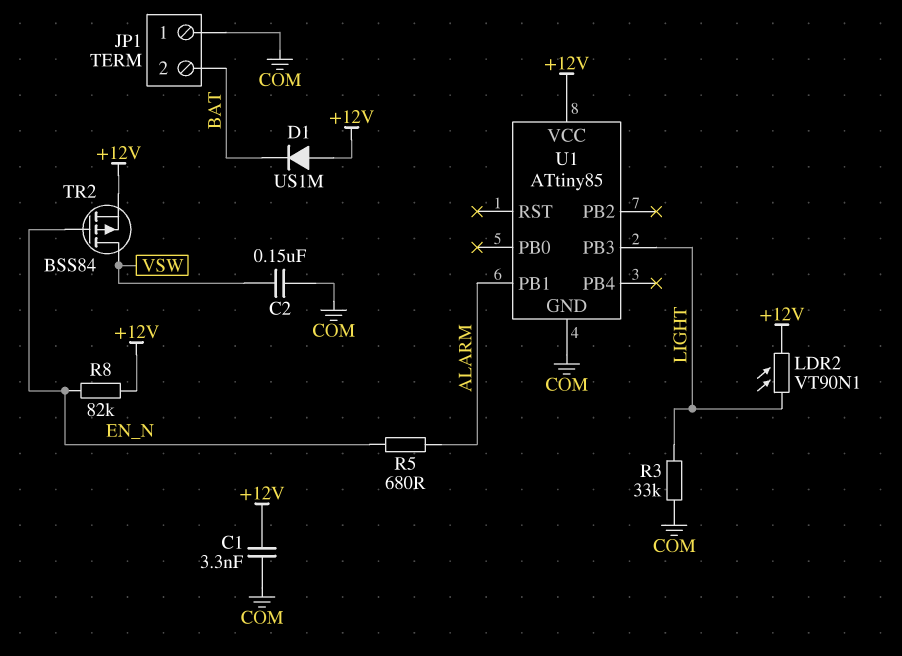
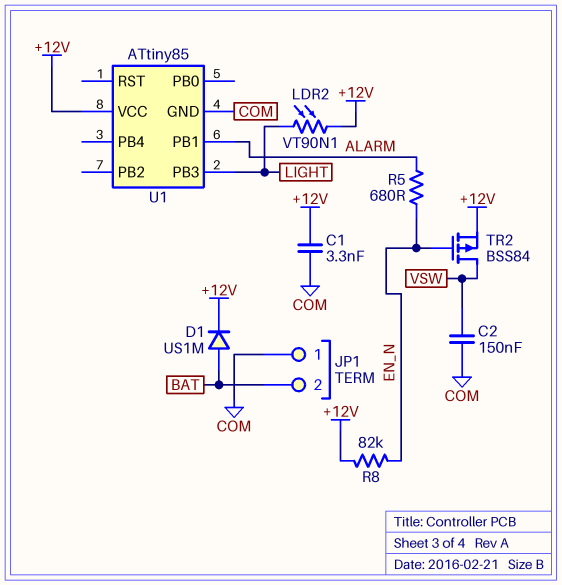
D1: diode US1M (A +12V, K BAT) -> diode US1M (A BAT, K +12V)
R3: 33k (COM, LIGHT) -> none

